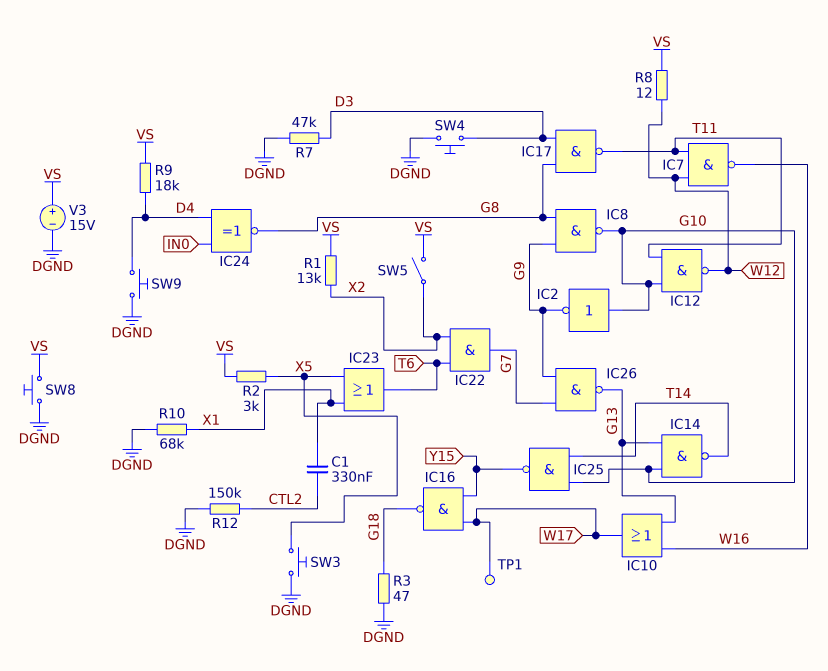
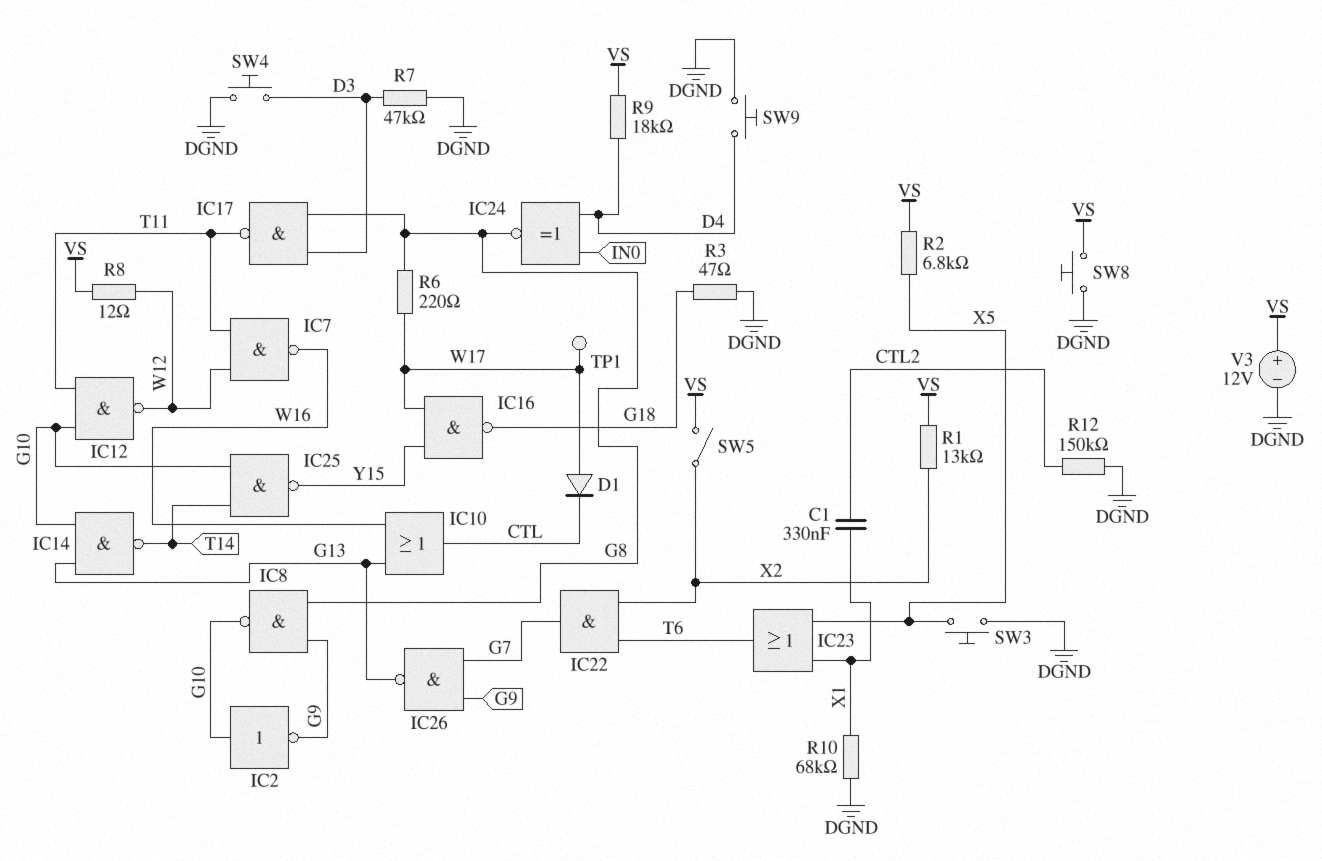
D1: none -> diode (A W17, K CTL)
IC10: OR (in G13, in W16, out W17) -> OR (in G13, in W16, out CTL)
R2: 3k (VS, X5) -> 6.8k (VS, X5)
R6: none -> 220 (G8, W17)
V3: 15V (plus VS, minus DGND) -> 12V (plus VS, minus DGND)

